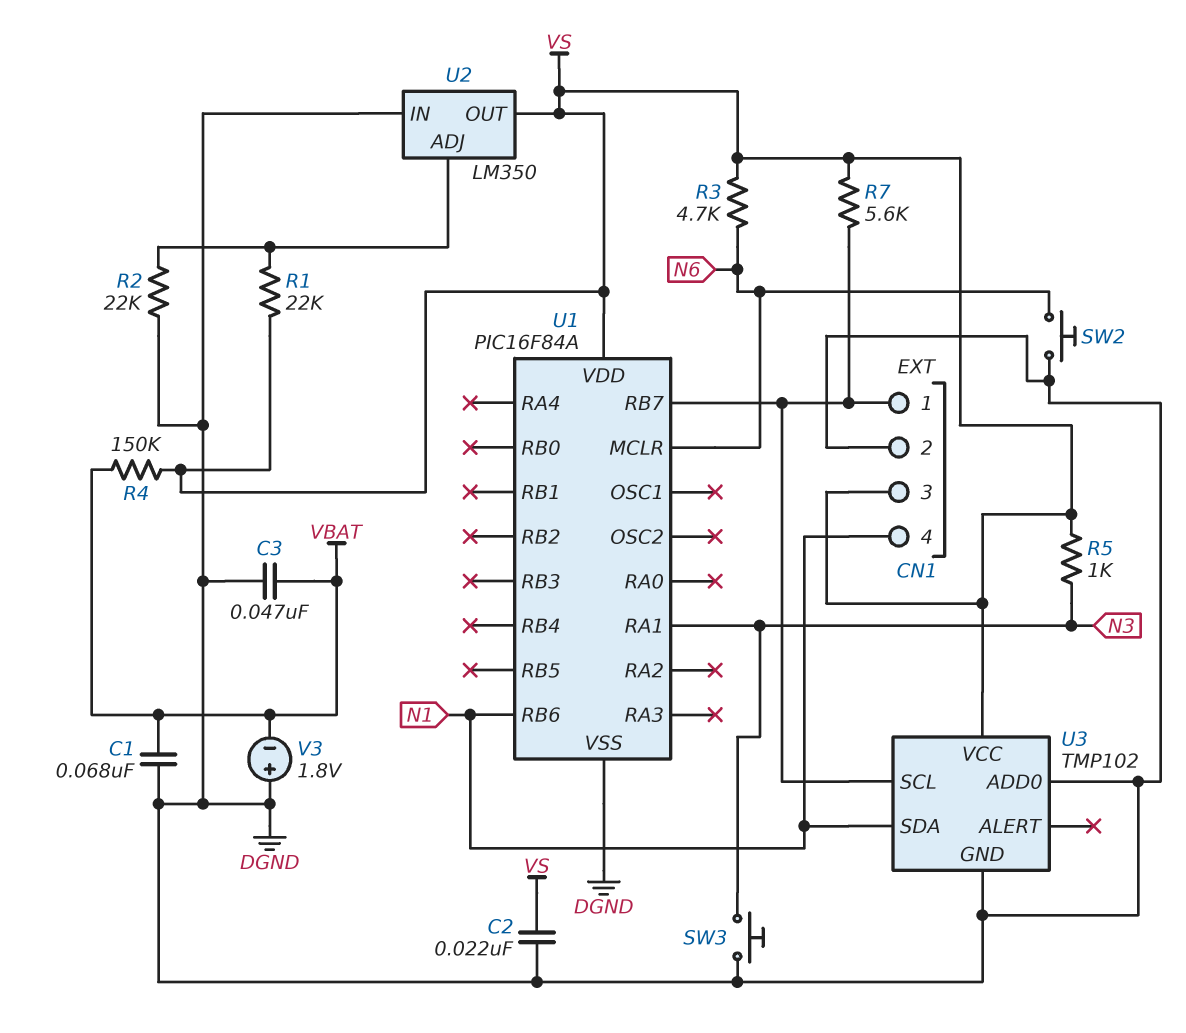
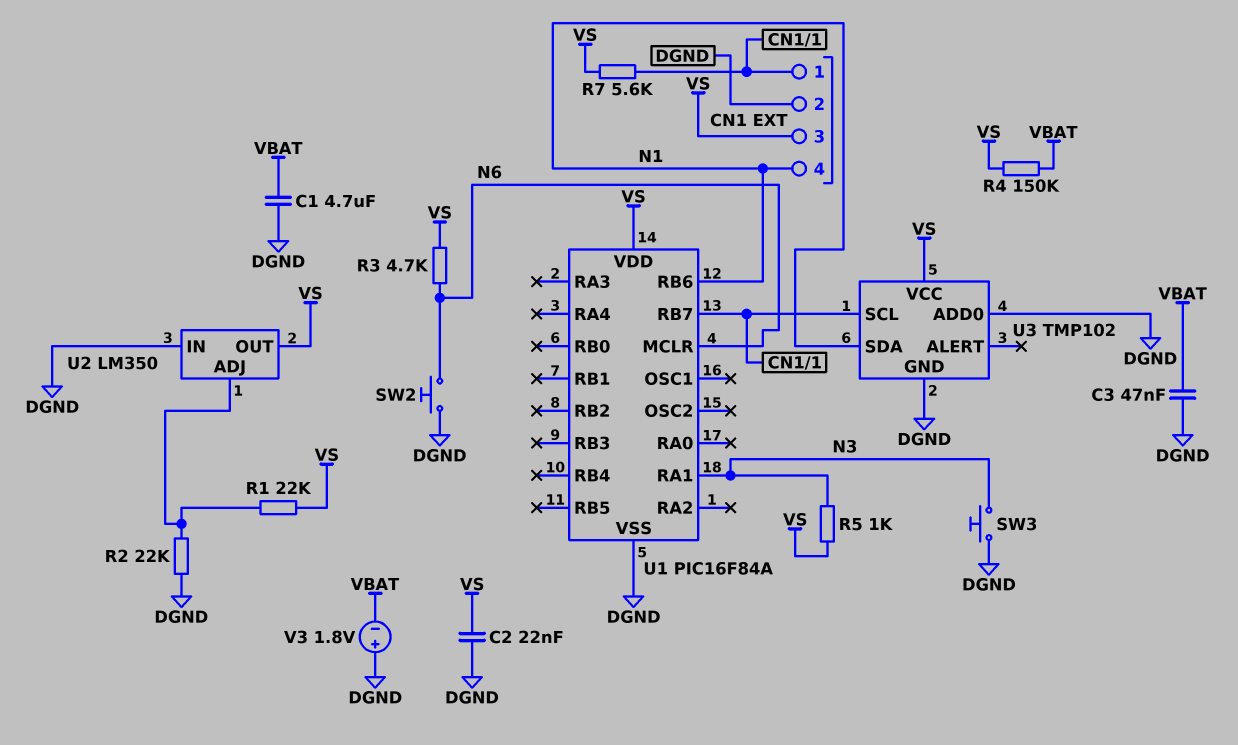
C1: 68nF (DGND, VBAT) -> 4.7uF (DGND, VBAT)

